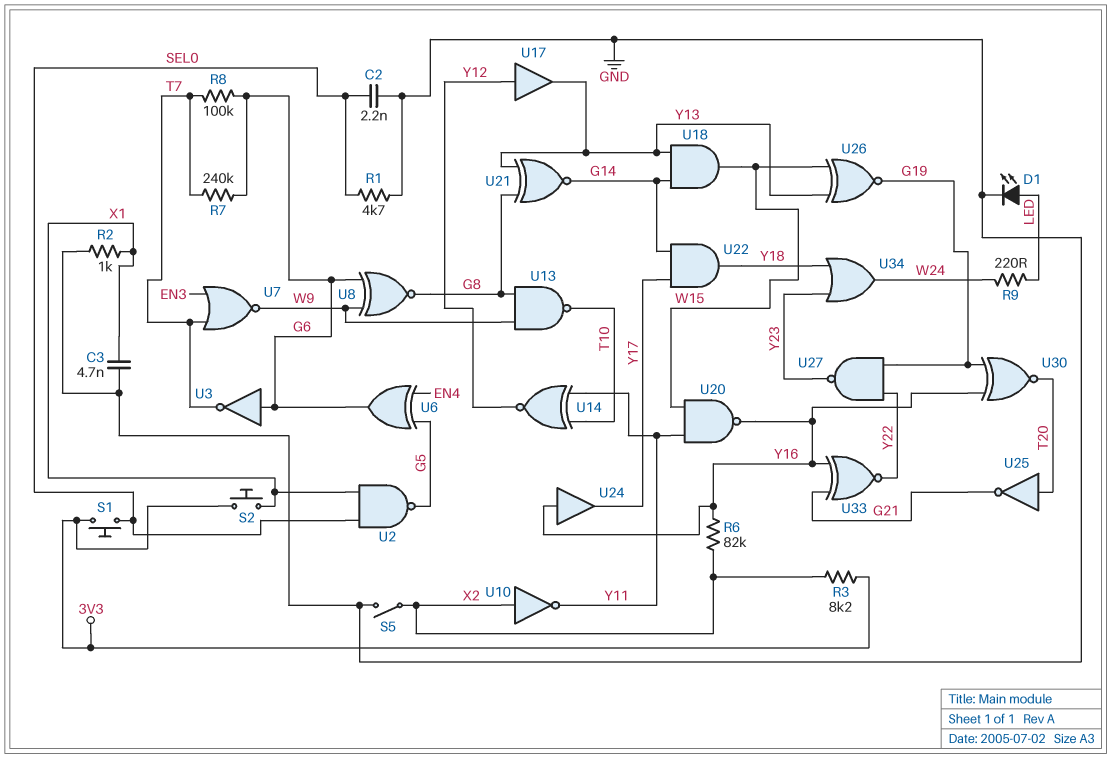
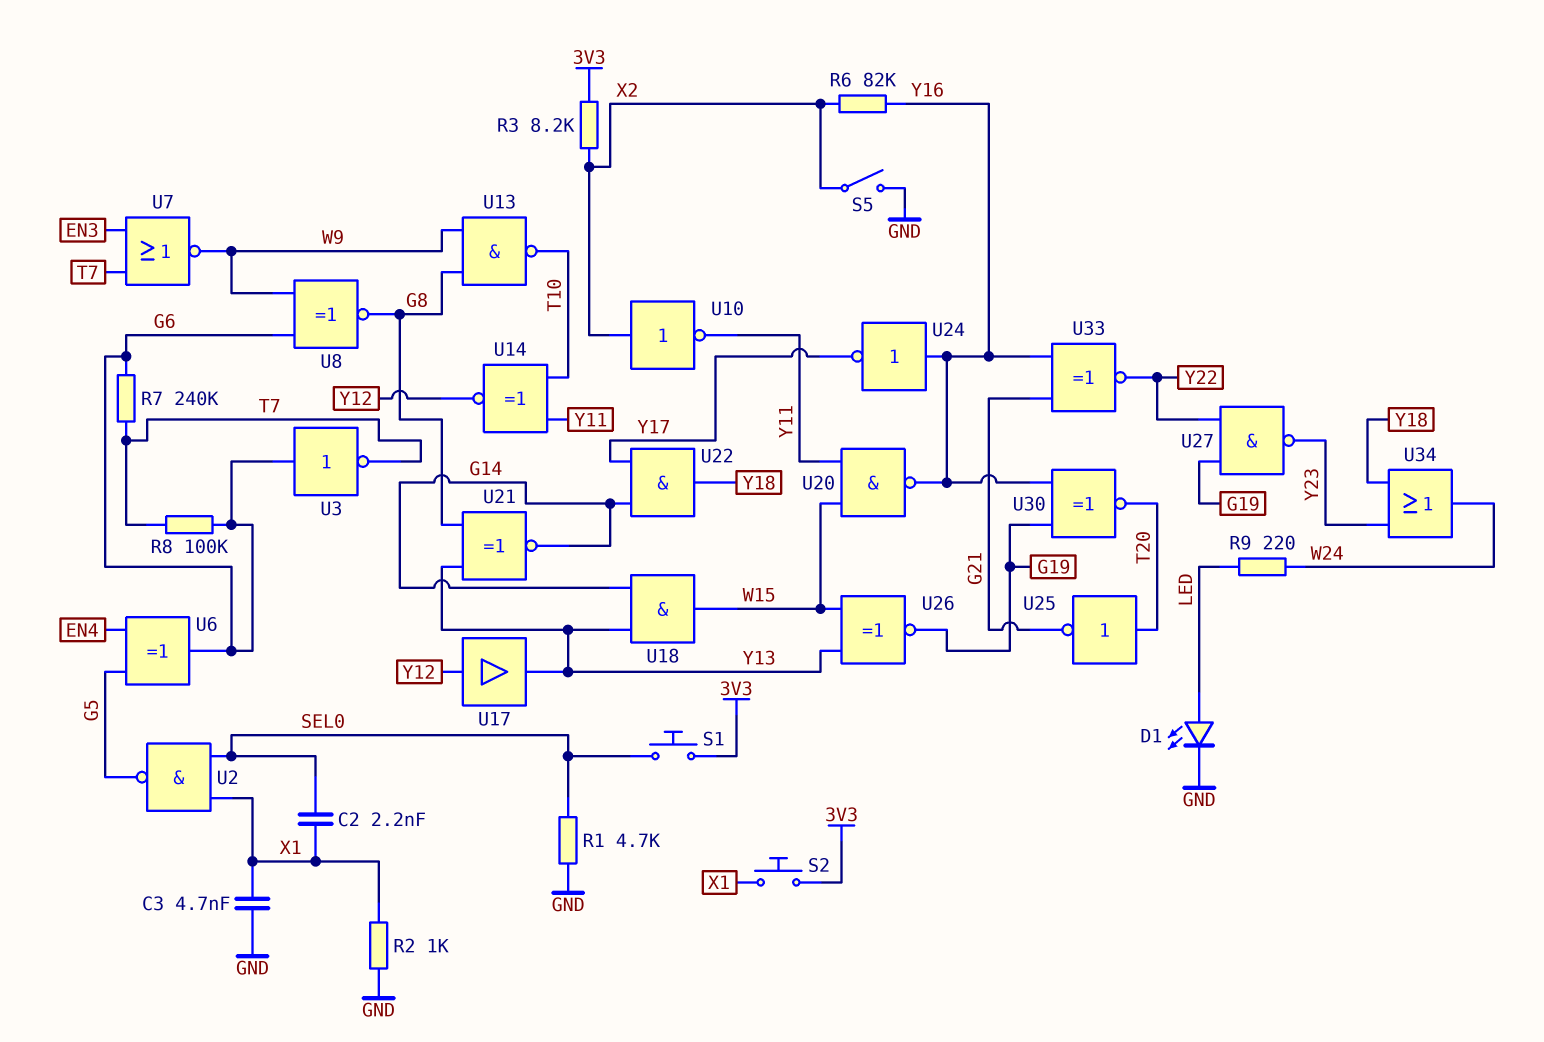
C2: 2.2nF (GND, SEL0) -> 2.2nF (SEL0, X1)
U24: buffer (in Y16, out Y17) -> NOT (in Y16, out Y17)

